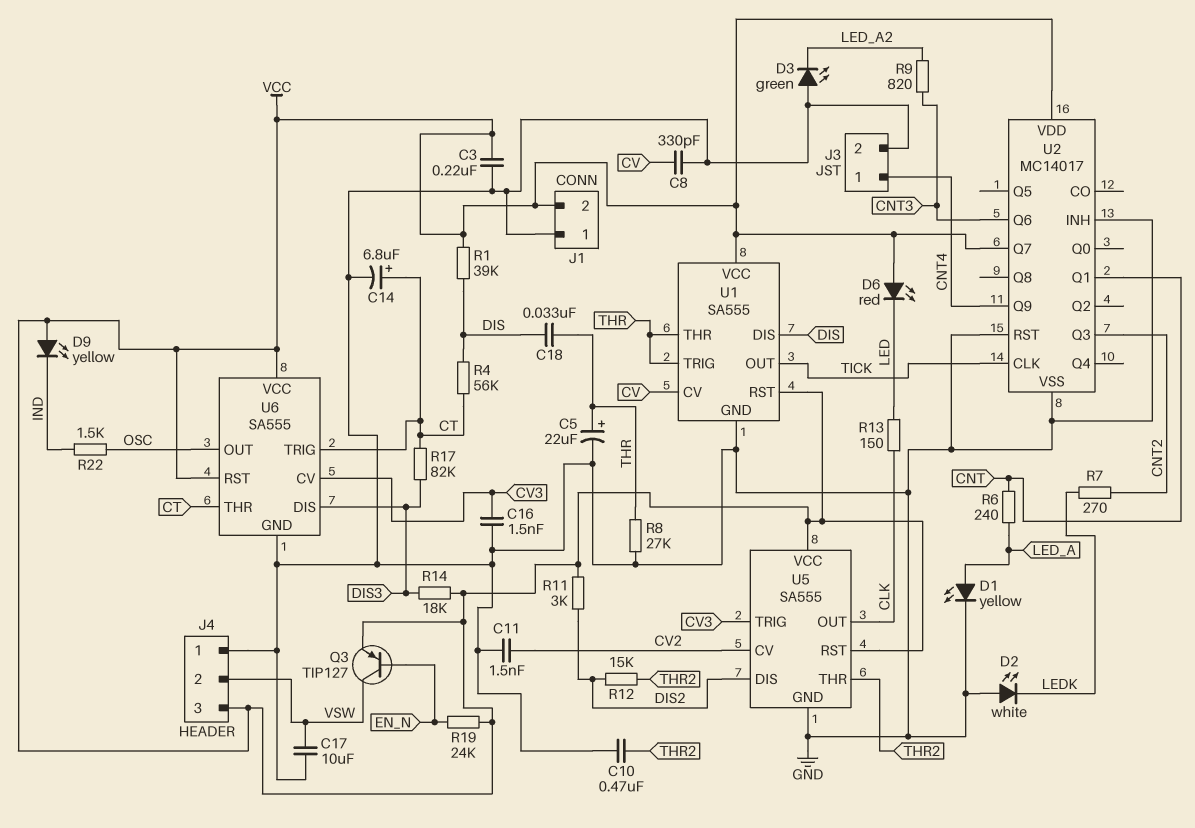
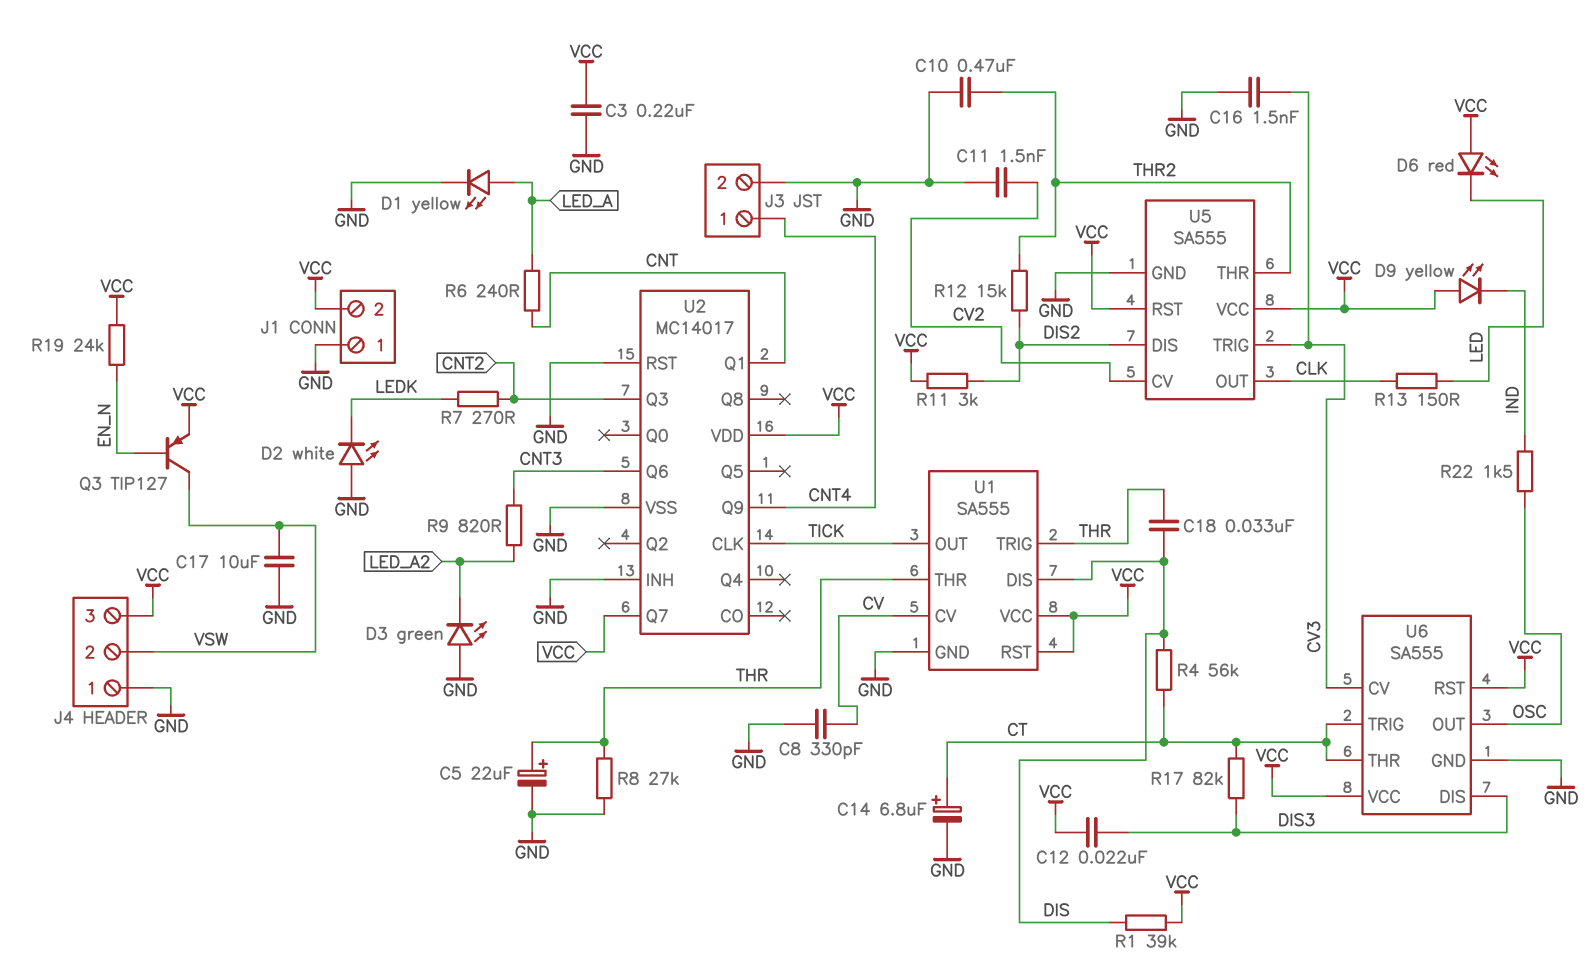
C12: none -> 22nF (DIS3, VCC)
R14: 18k (DIS3, VCC) -> none

